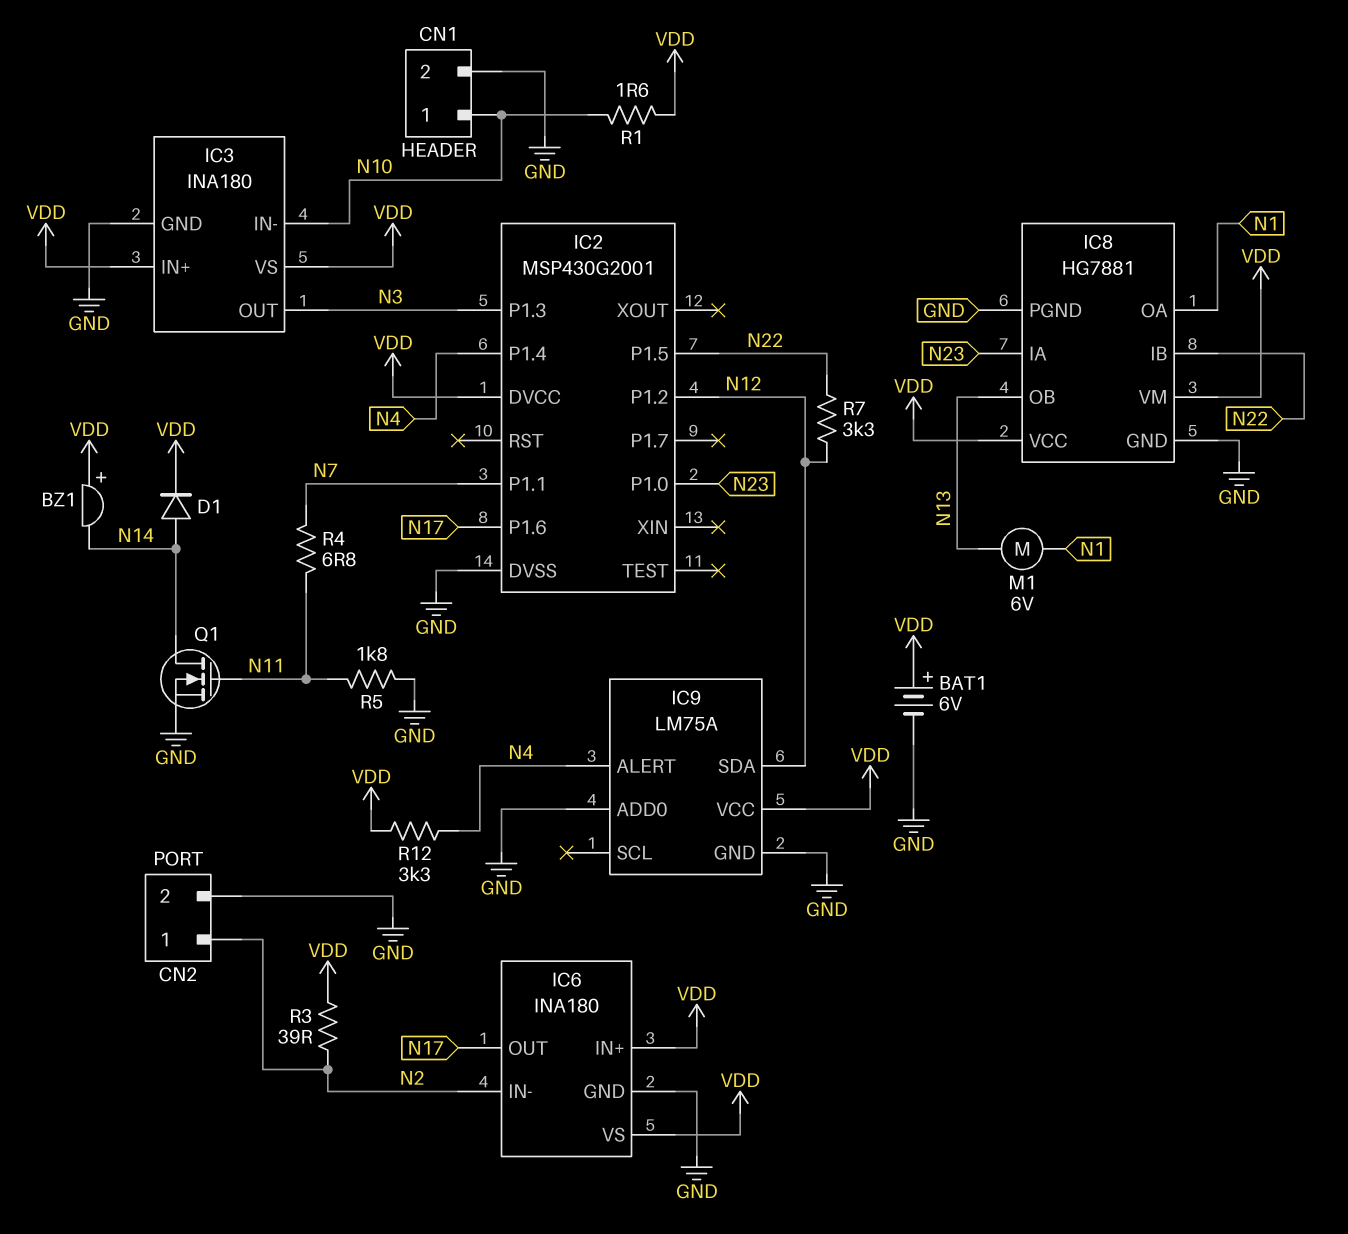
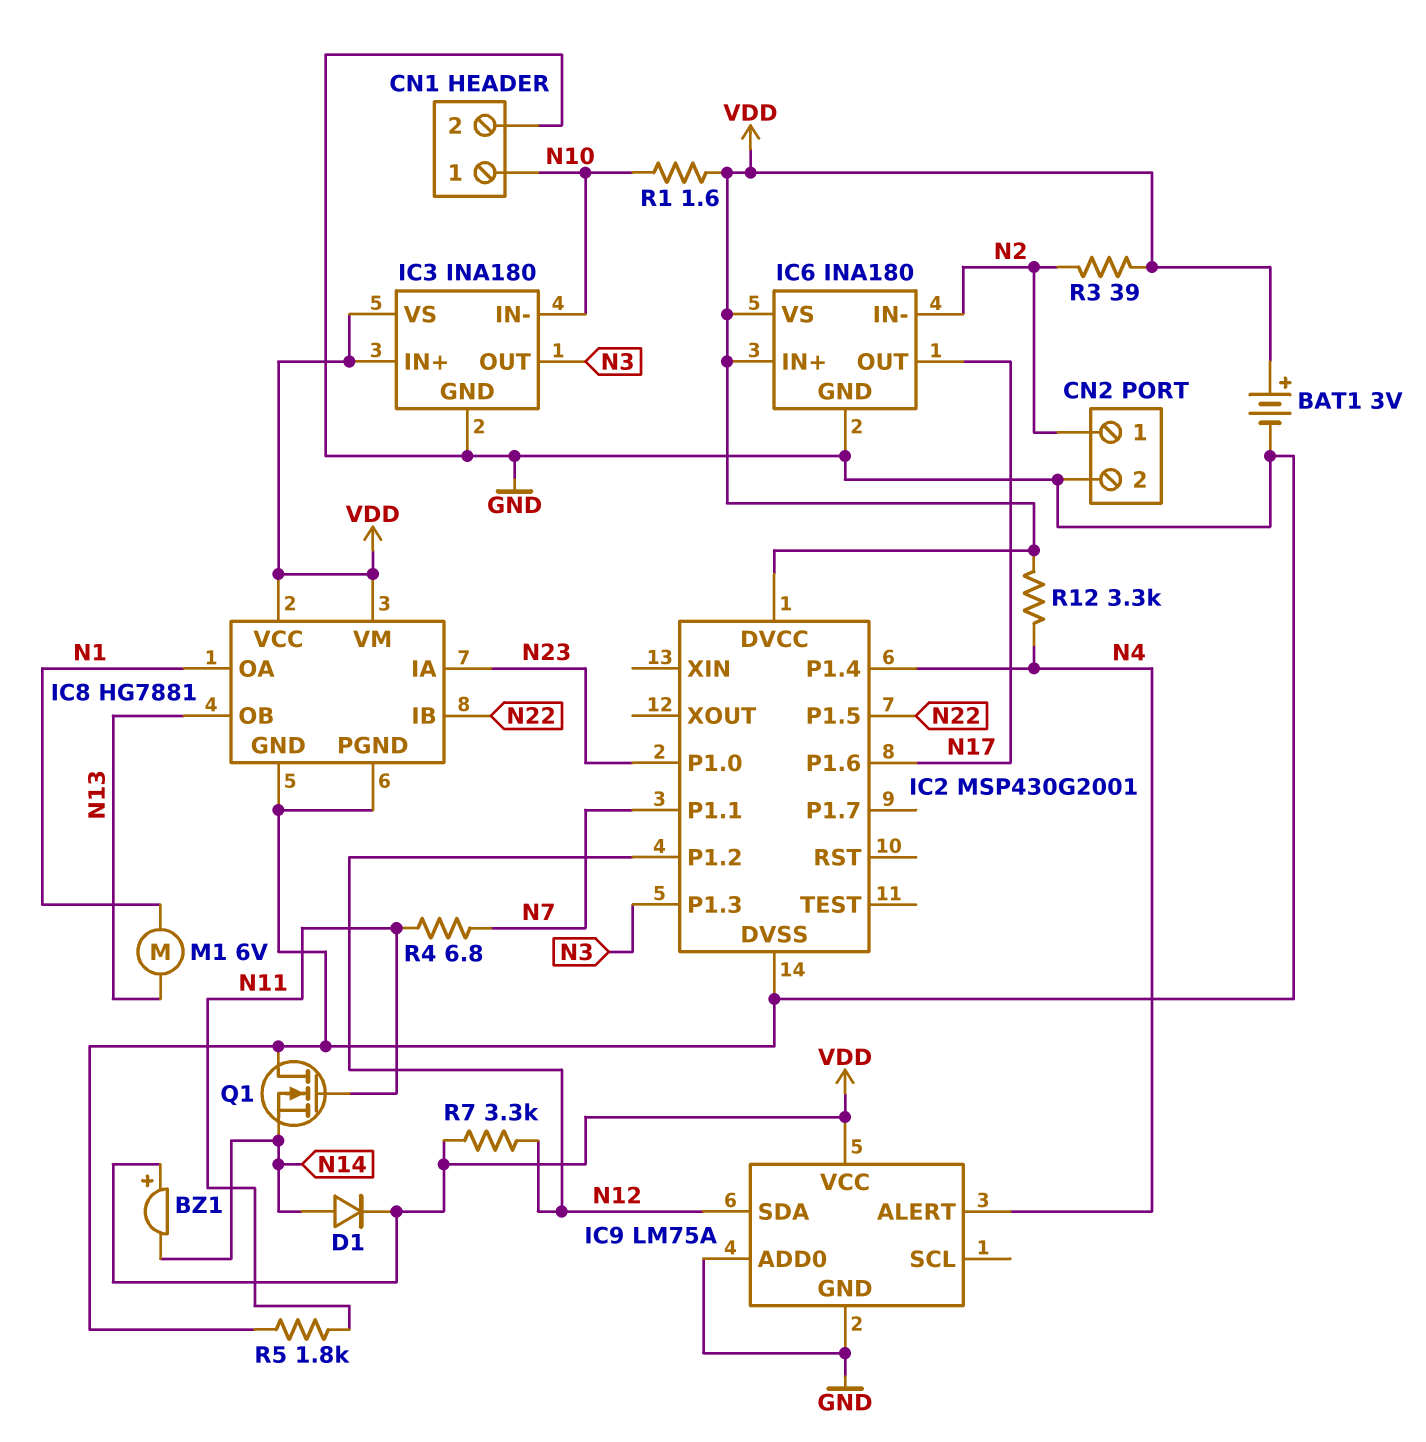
BAT1: 6V (plus VDD, minus GND) -> 3V (plus VDD, minus GND)
Q1: NMOS (G N11, D N14, S GND) -> NMOS (G N11, D GND, S N14)
R7: 3.3k (N12, N22) -> 3.3k (N12, VDD)

